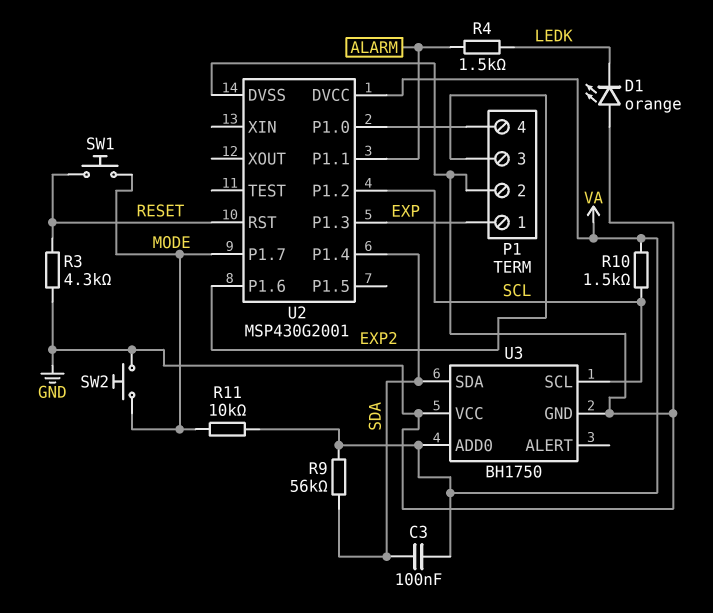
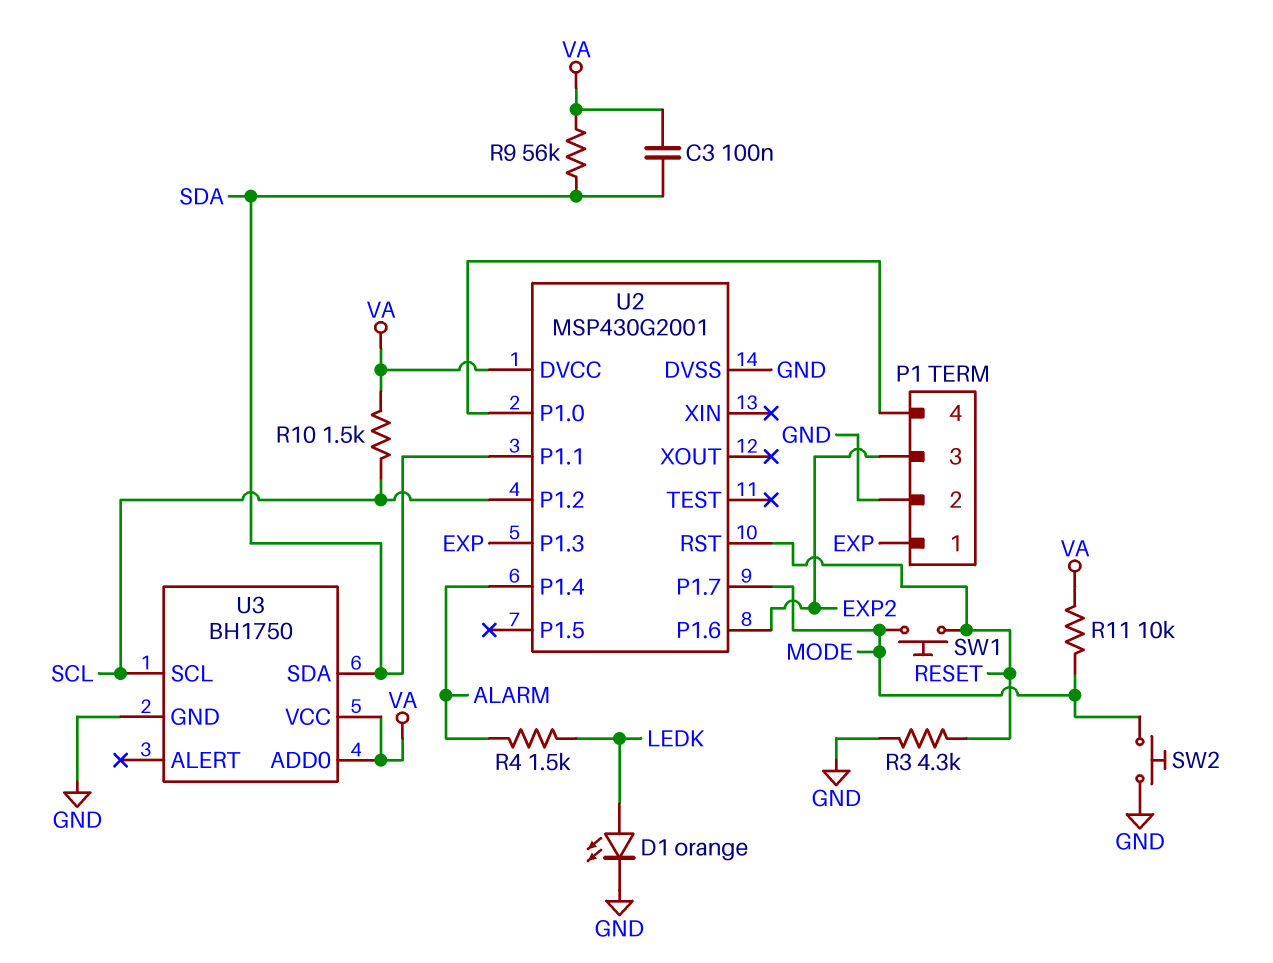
D1: LED orange (A GND, K LEDK) -> LED orange (A LEDK, K GND)
U2 pin P1.1: ALARM -> SDA
U2 pin P1.4: SDA -> ALARM
U3 pin VCC: GND -> VA

